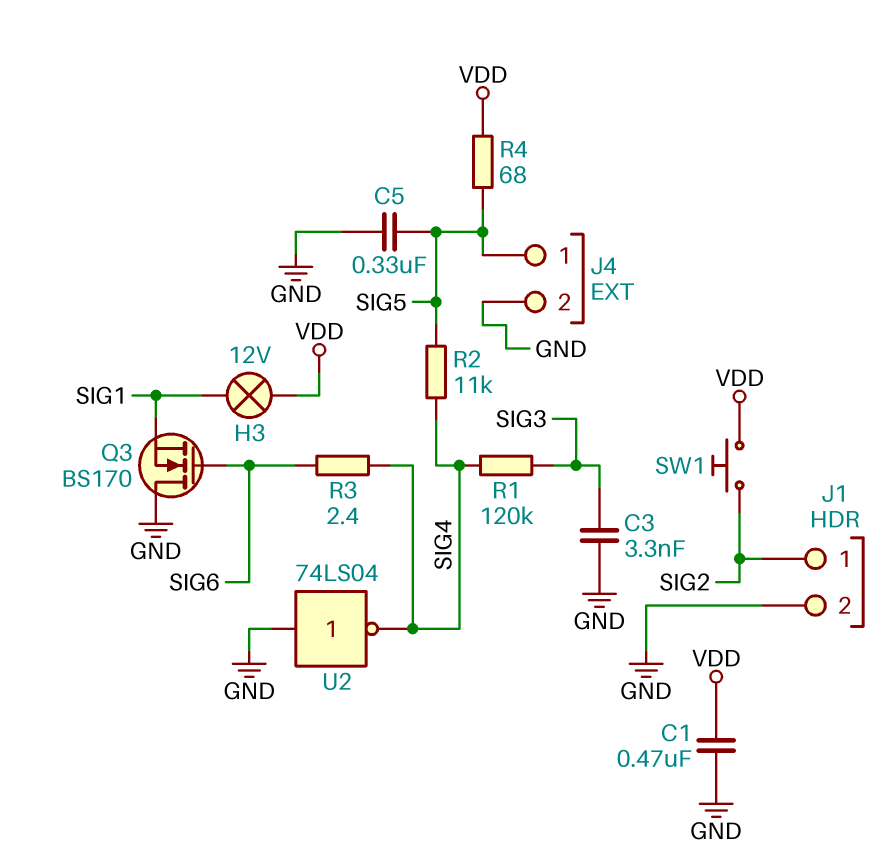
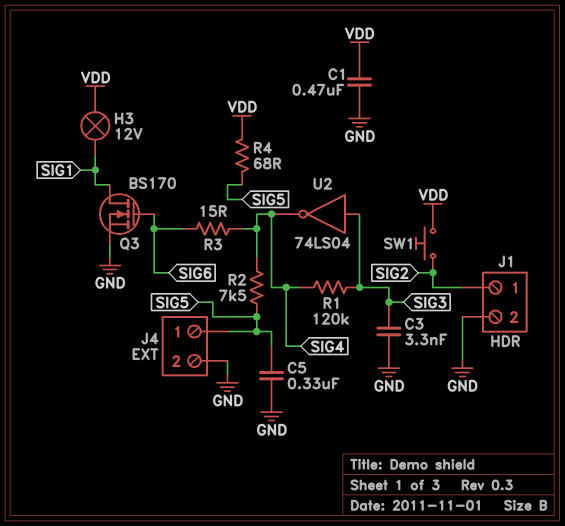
Q3: NMOS BS170 (G SIG6, D GND, S SIG1) -> NMOS BS170 (G SIG6, D SIG1, S GND)
R2: 11k (SIG4, SIG5) -> 7.5k (SIG4, SIG5)
R3: 2.4 (SIG4, SIG6) -> 15 (SIG4, SIG6)
U2: NOT 74LS04 (in GND, out SIG4) -> NOT 74LS04 (in SIG3, out SIG4)

